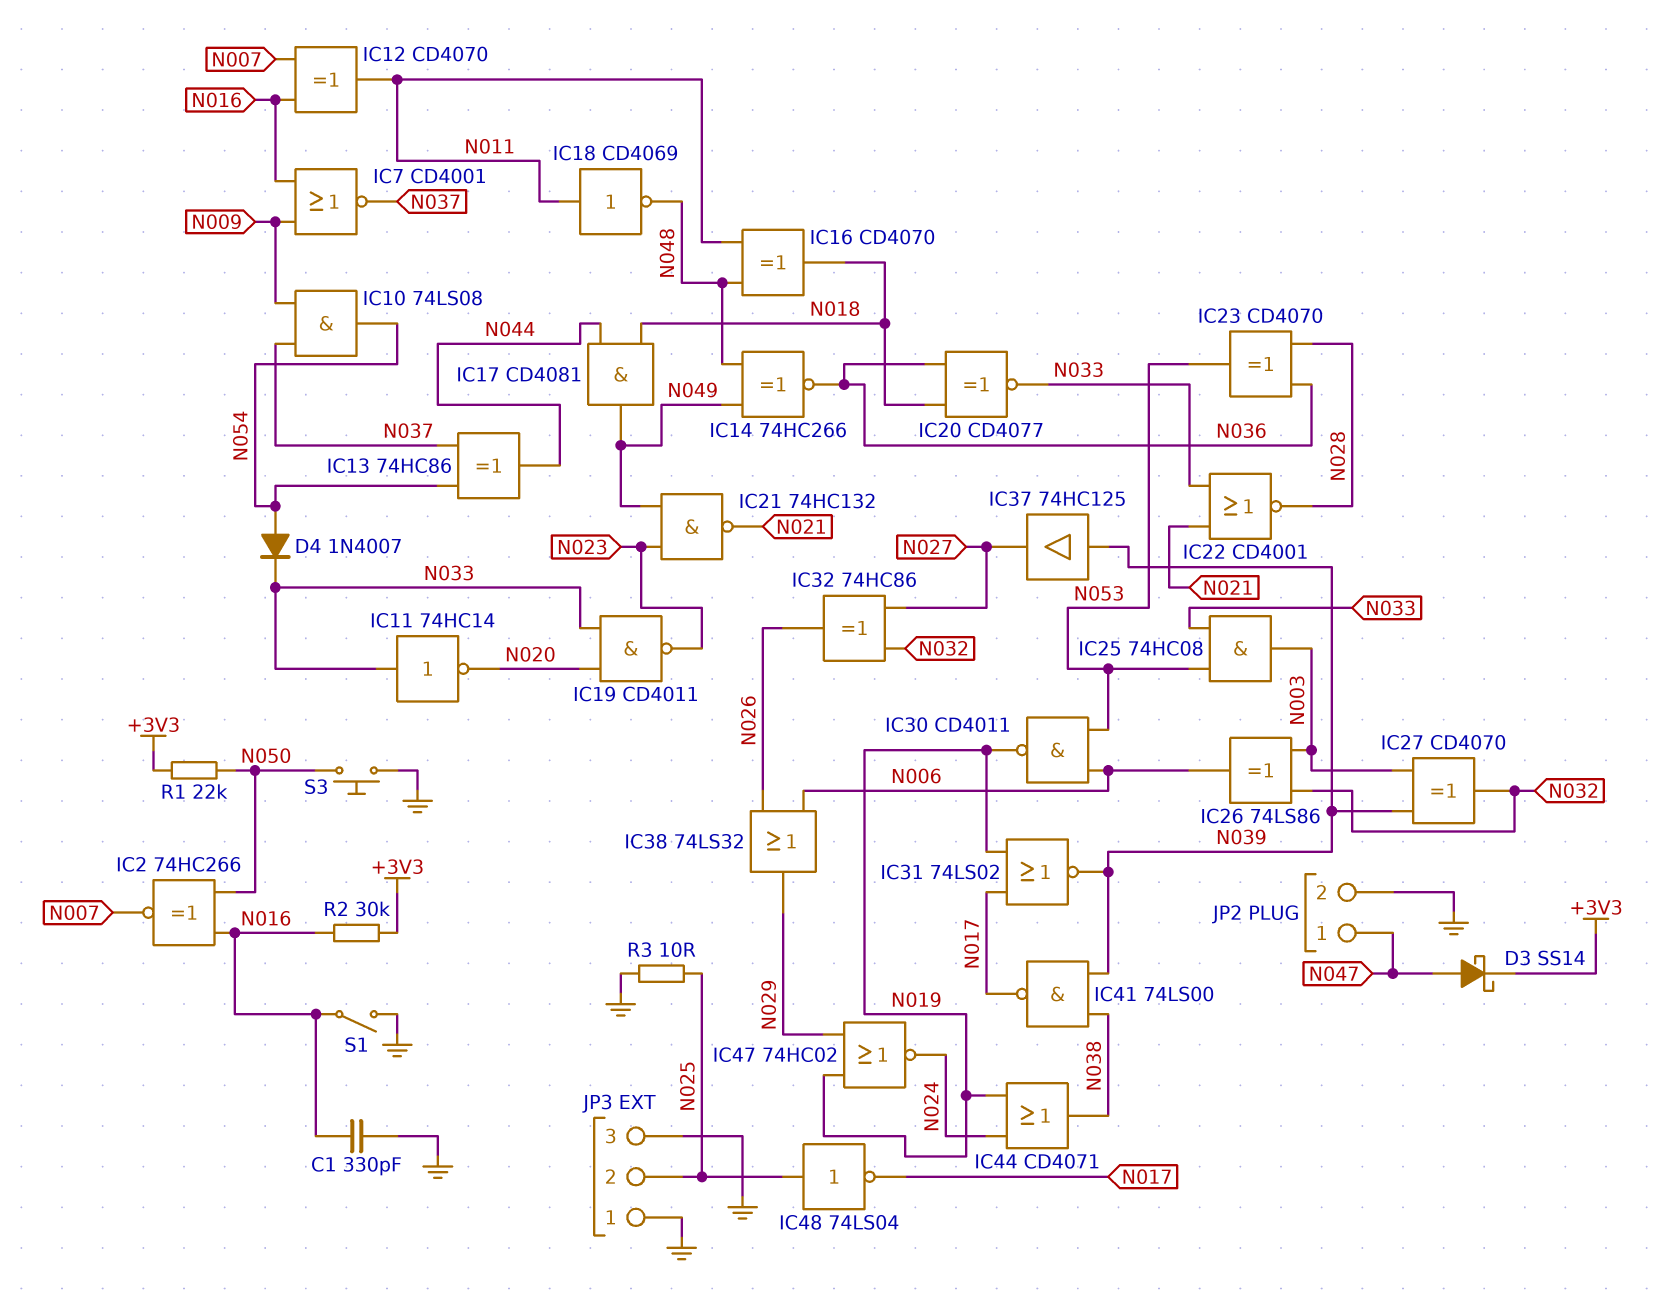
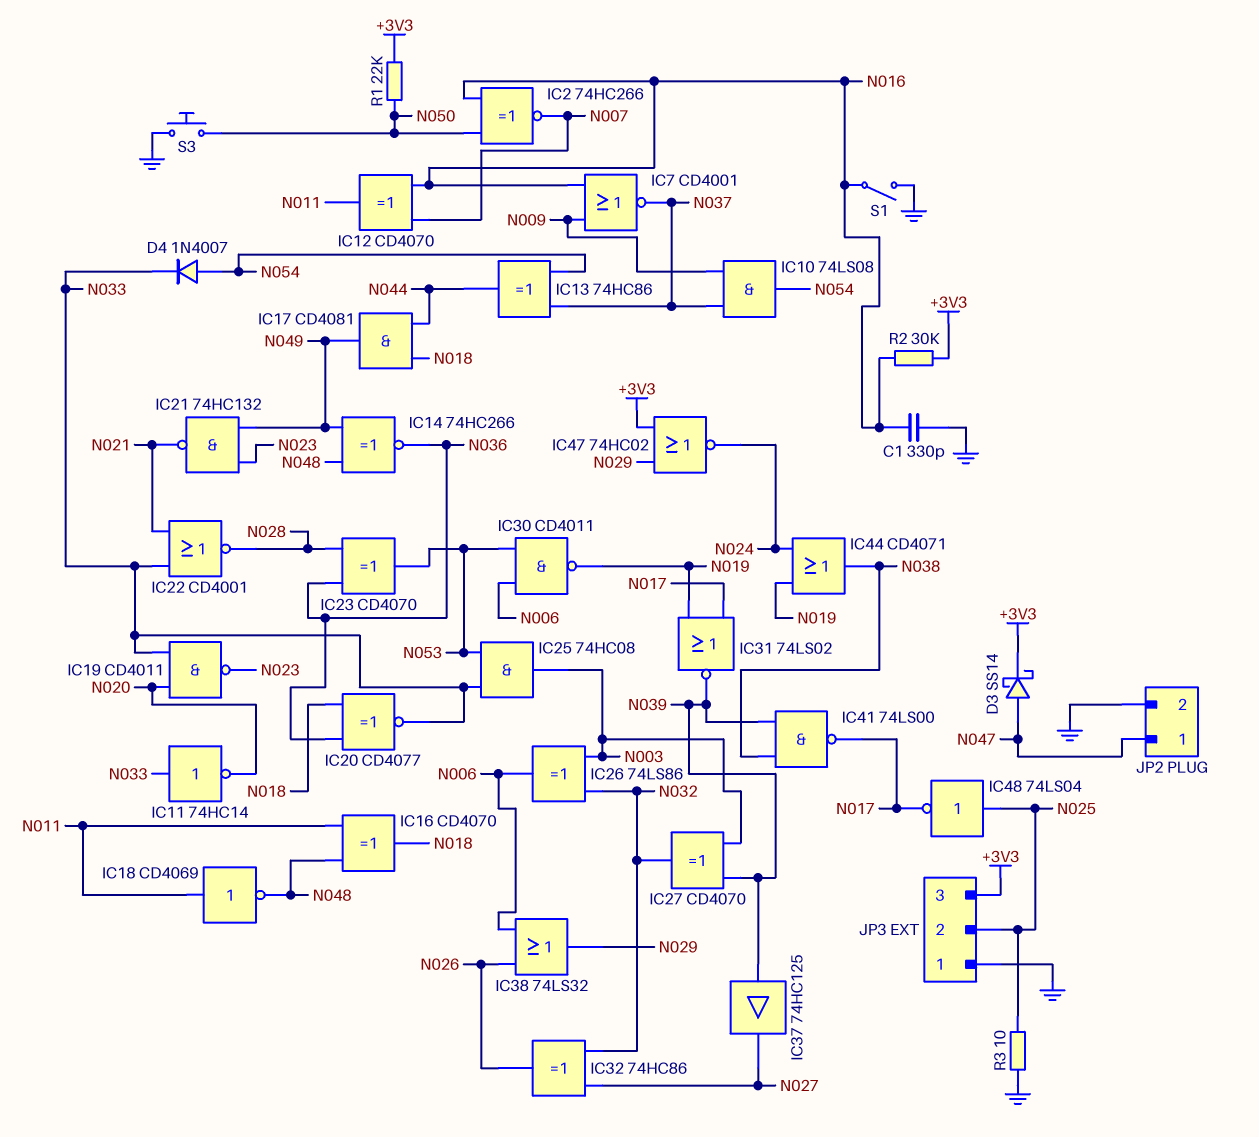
IC47: NOR 74HC02 (in N019, in N029, out N024) -> NOR 74HC02 (in +3V3, in N029, out N024)
JP3 pin 3: GND -> +3V3

